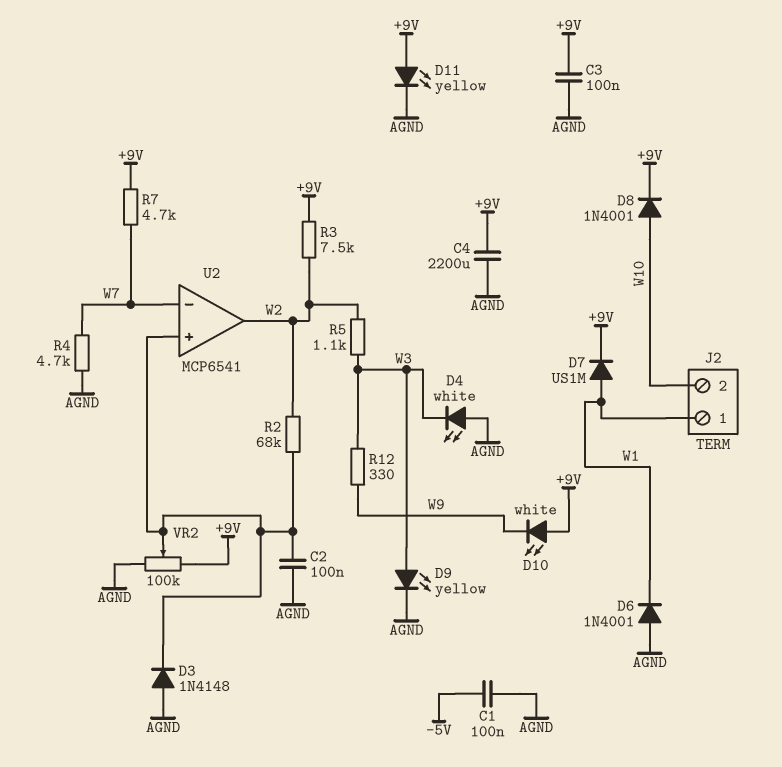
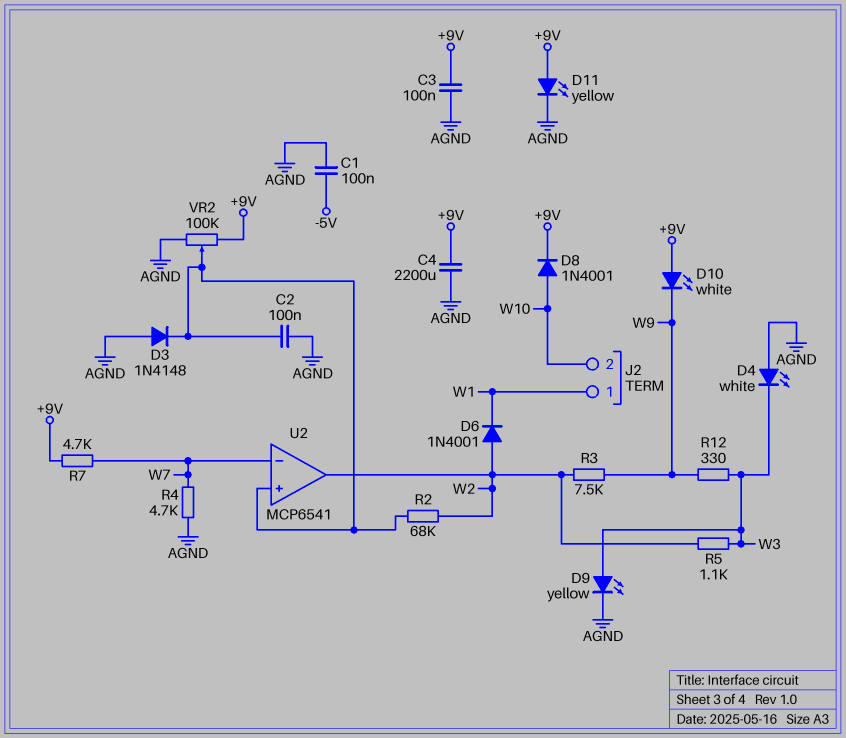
D6: diode 1N4001 (A AGND, K W1) -> diode 1N4001 (A W2, K W1)
D7: diode US1M (A W1, K +9V) -> none
R3: 7.5k (+9V, W2) -> 7.5k (W2, W9)

